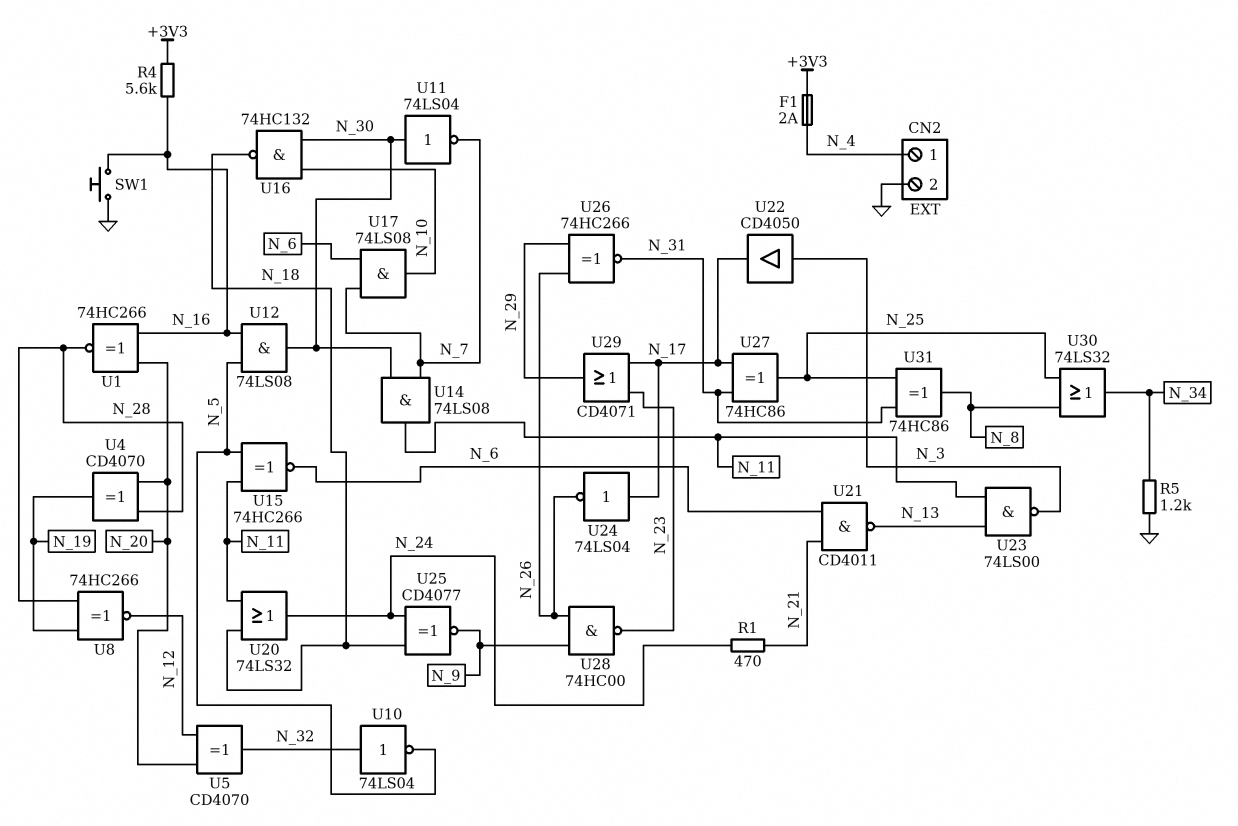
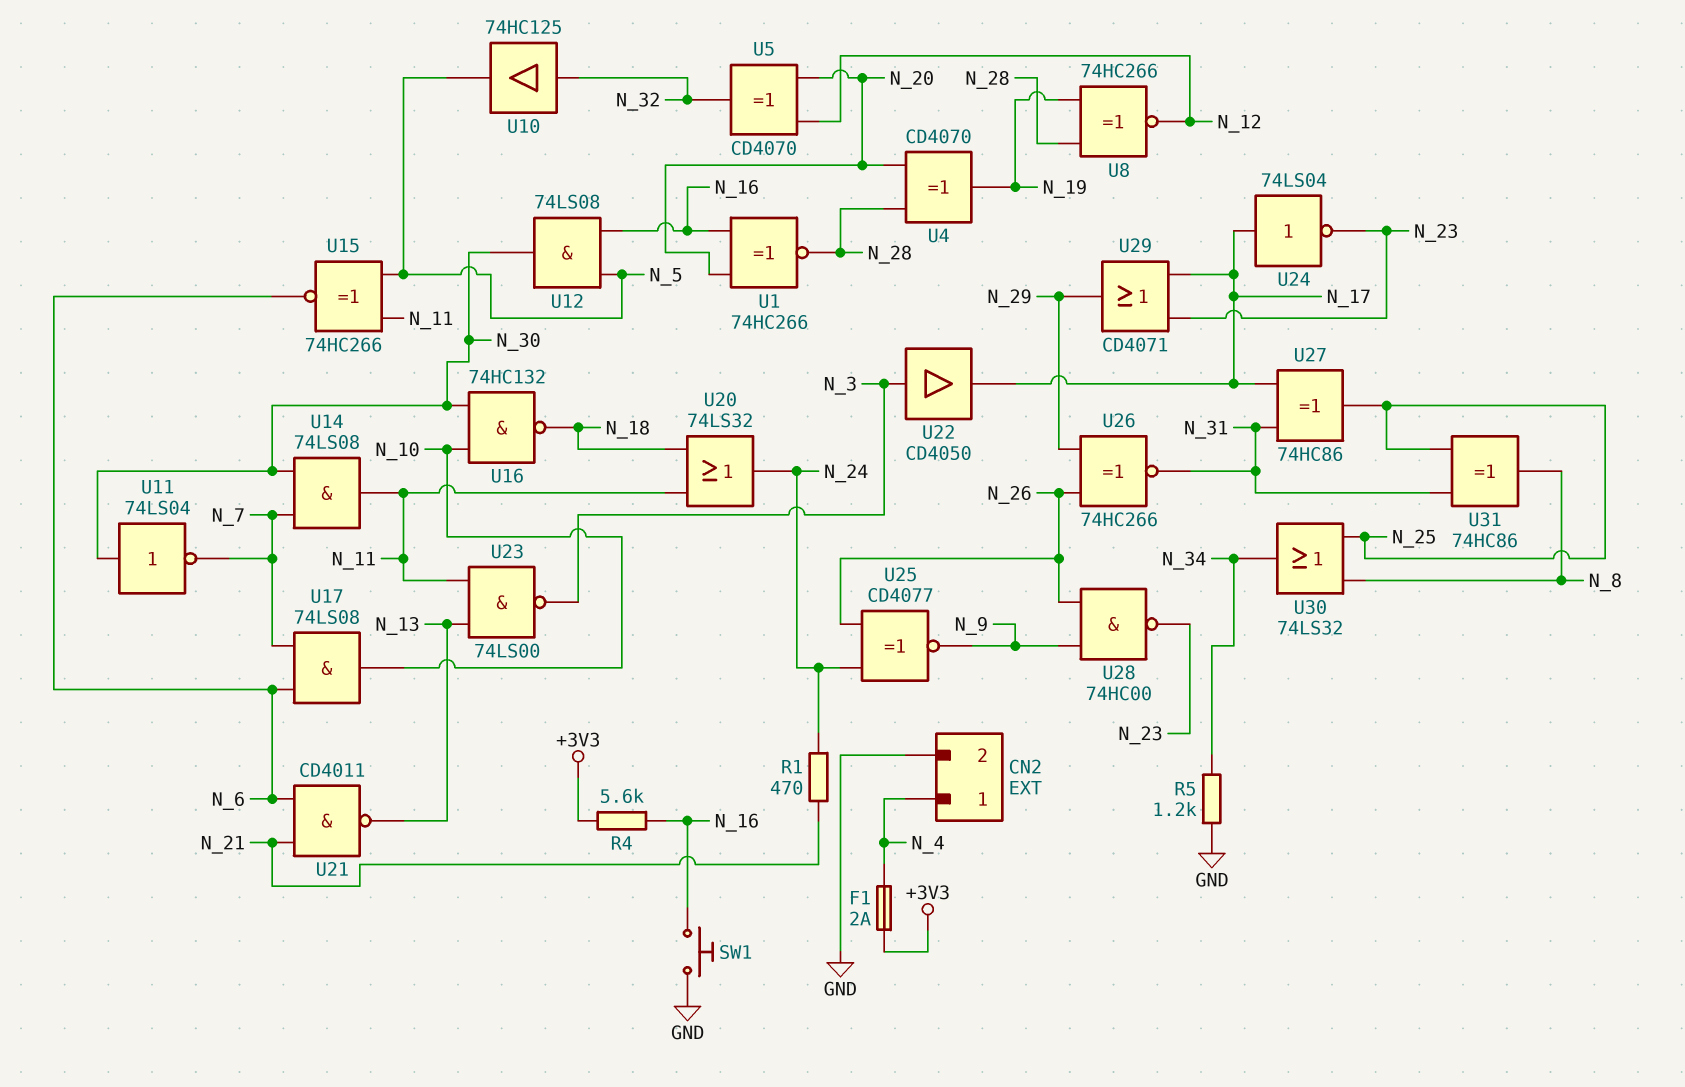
U10: NOT 74LS04 (in N_32, out N_5) -> buffer 74HC125 (in N_32, out N_5)
U24: NOT 74LS04 (in N_17, out N_26) -> NOT 74LS04 (in N_17, out N_23)
U25: XNOR CD4077 (in N_18, in N_24, out N_9) -> XNOR CD4077 (in N_24, in N_26, out N_9)

